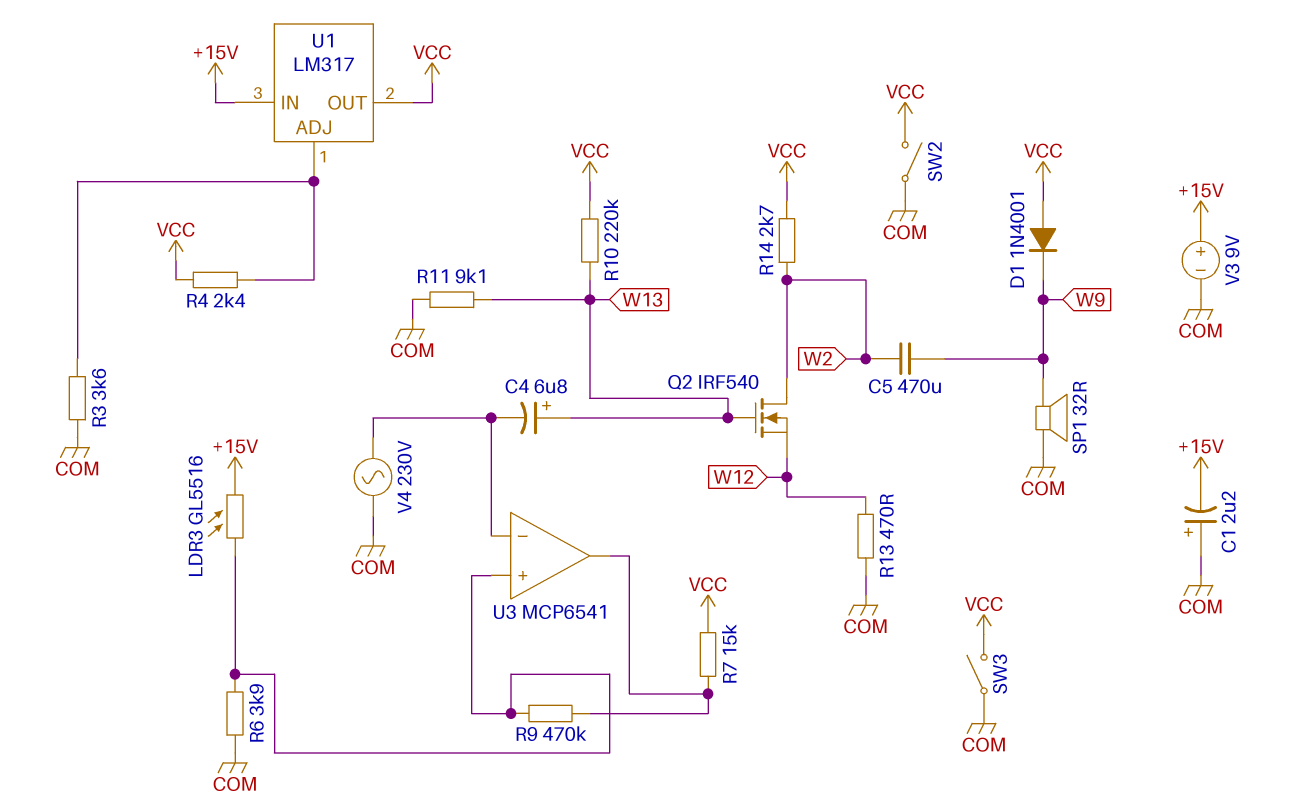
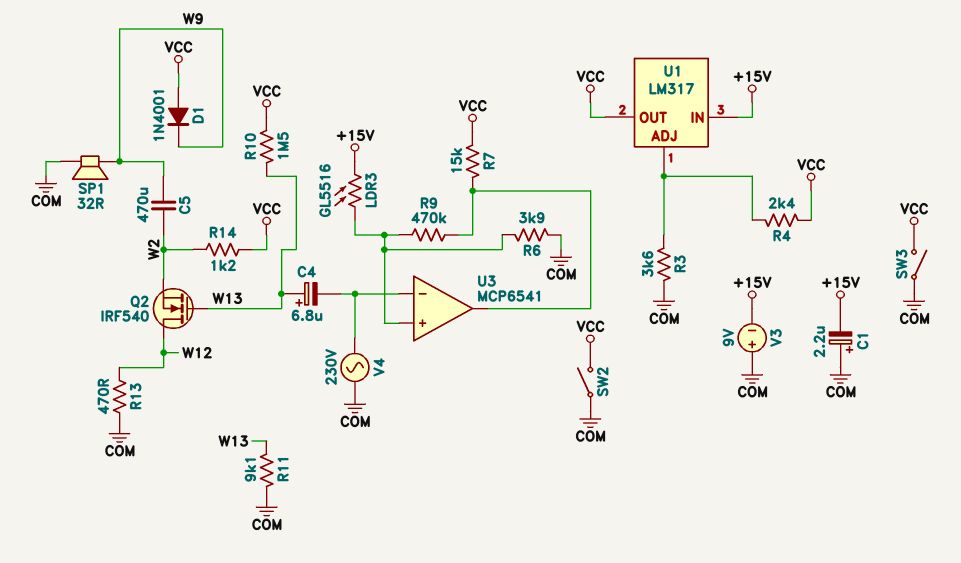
Q2: NMOS IRF540 (G W13, D W2, S W12) -> NMOS IRF540 (G W13, D W12, S W2)
R10: 220k (VCC, W13) -> 1.5M (VCC, W13)
R14: 2.7k (VCC, W2) -> 1.2k (VCC, W2)
V3: 9V (plus +15V, minus COM) -> 9V (plus COM, minus +15V)

